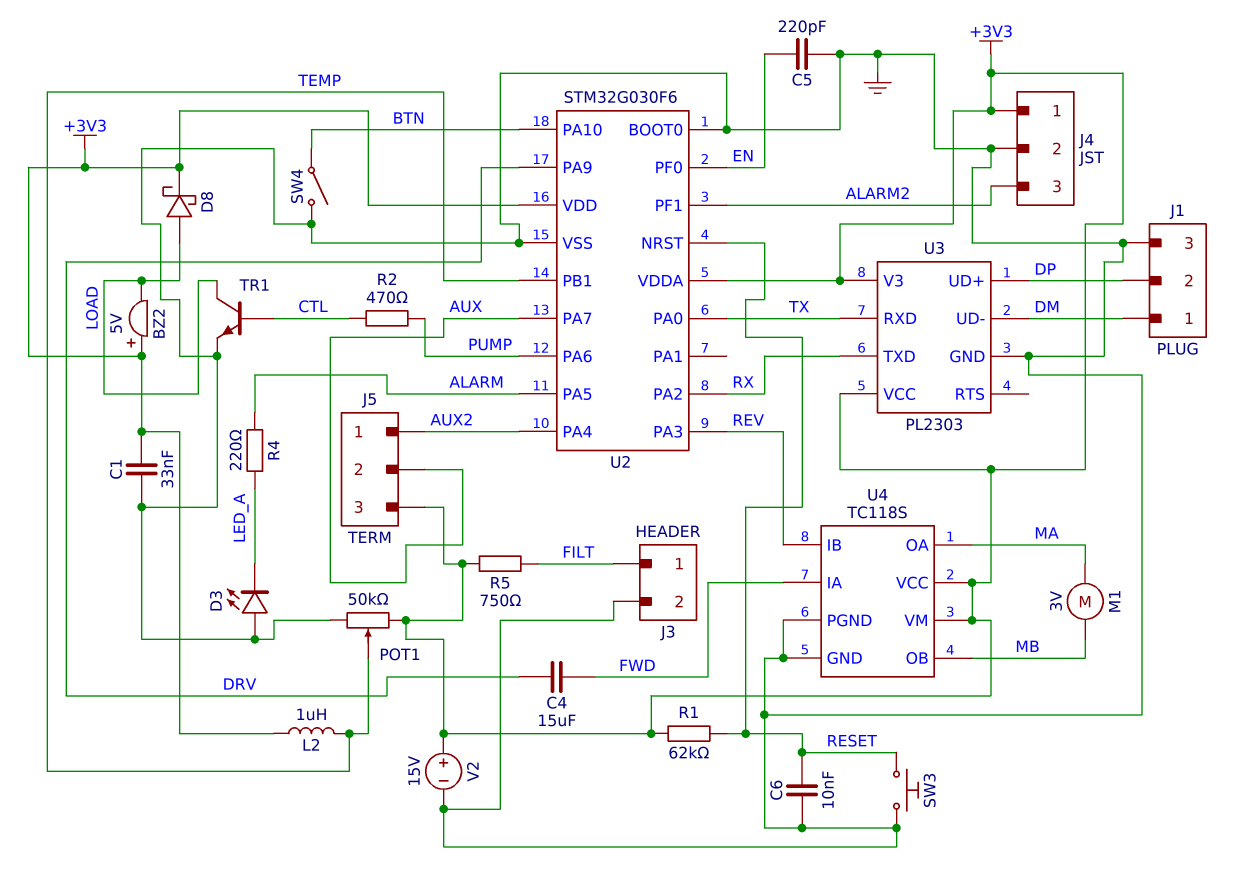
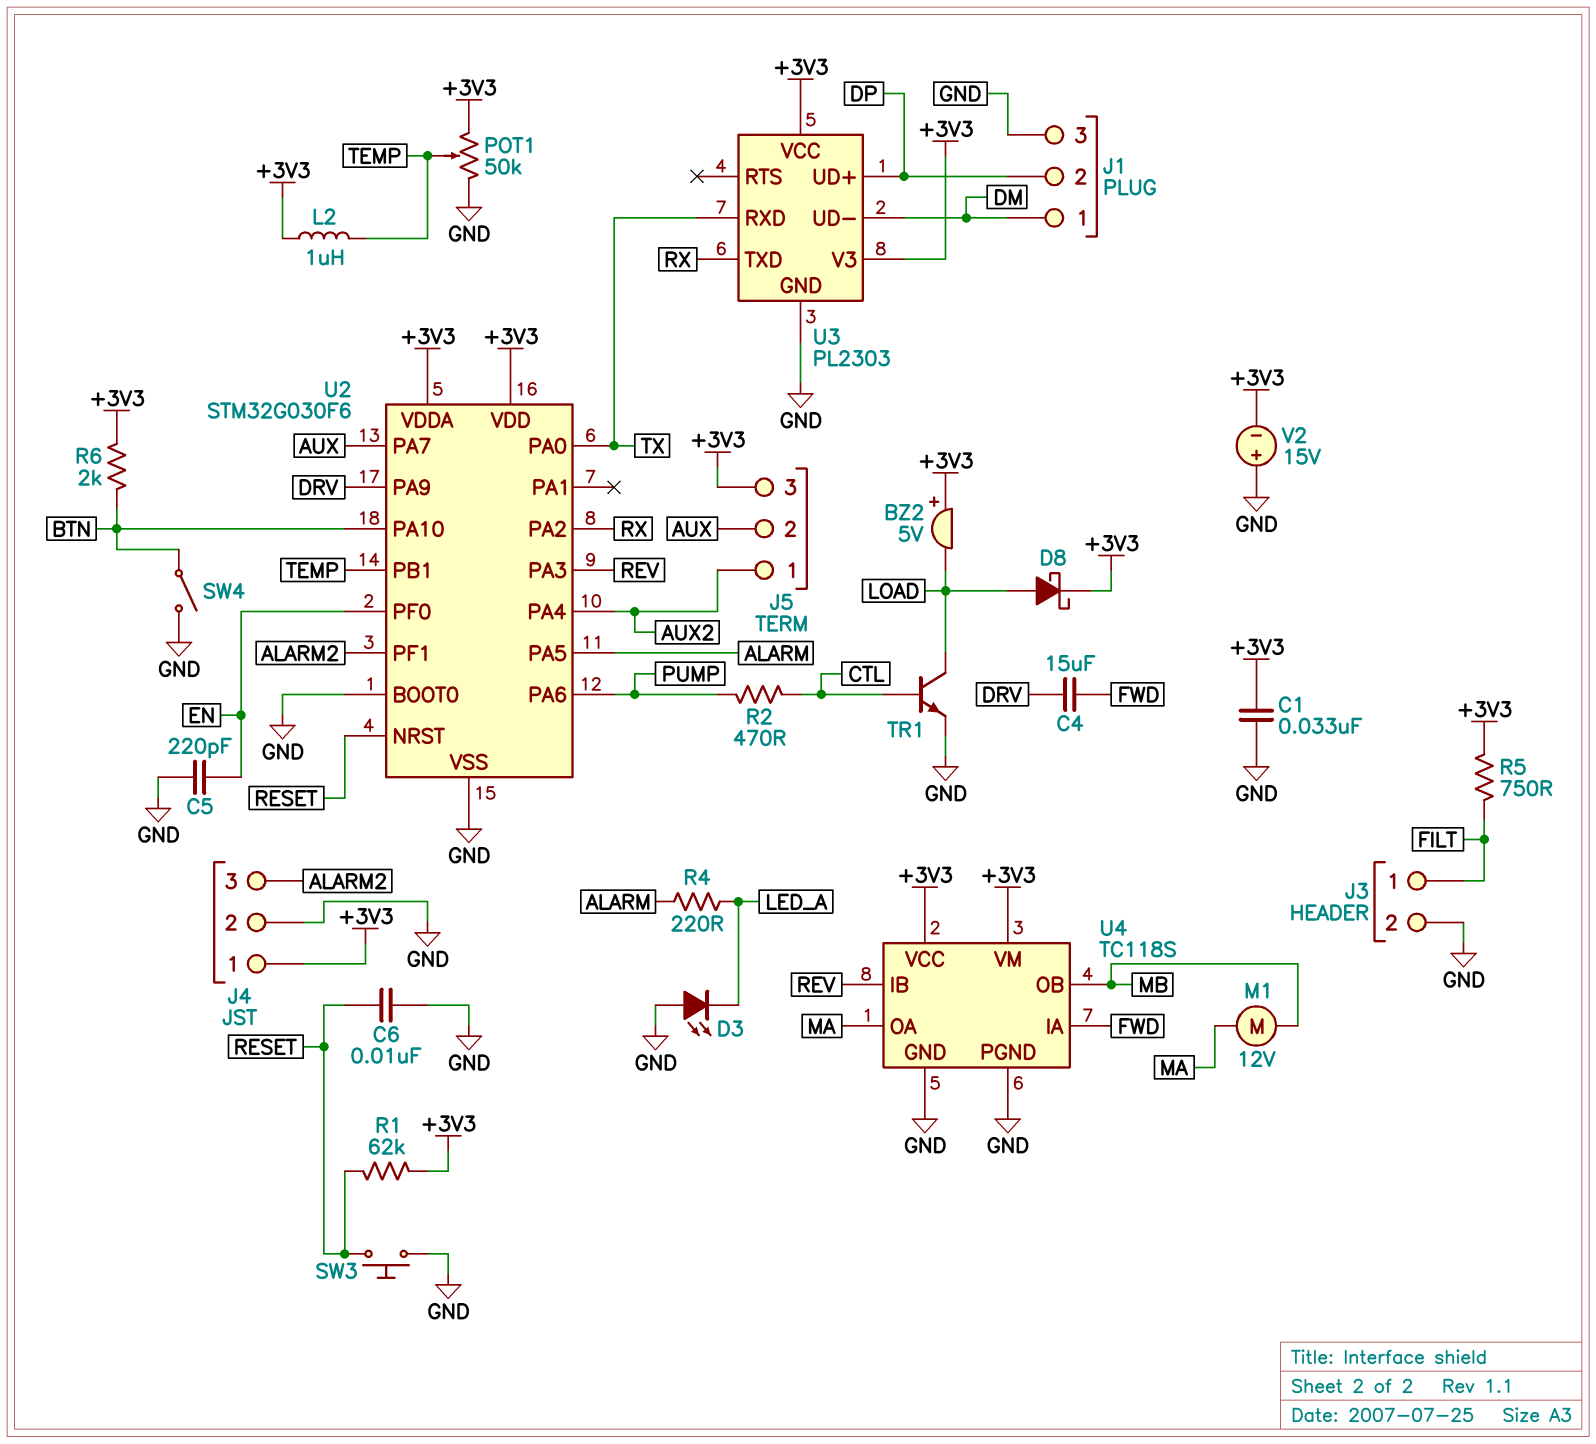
M1: motor 3V (MA, MB) -> motor 12V (MA, MB)
R6: none -> 2k (+3V3, BTN)
V2: 15V (plus +3V3, minus GND) -> 15V (plus GND, minus +3V3)

